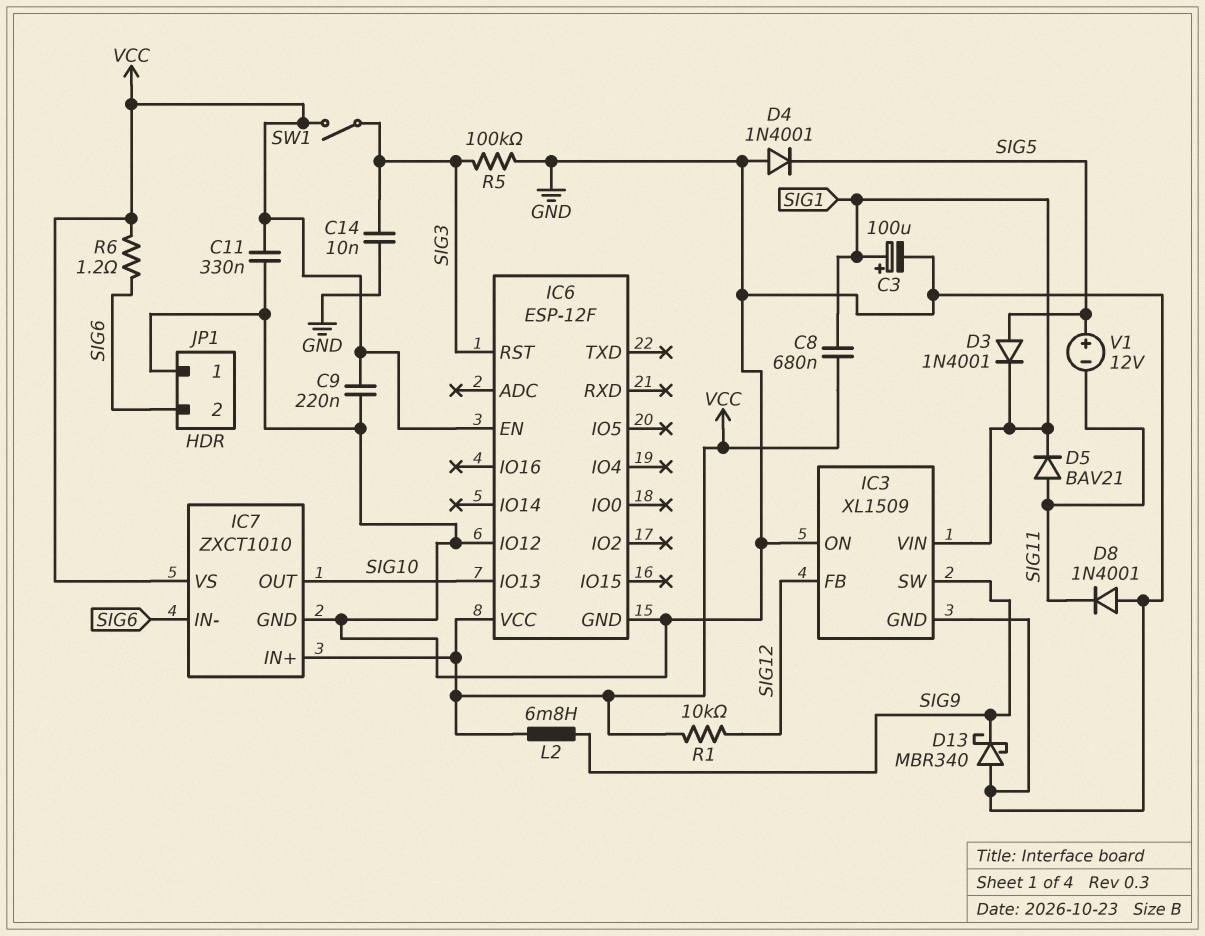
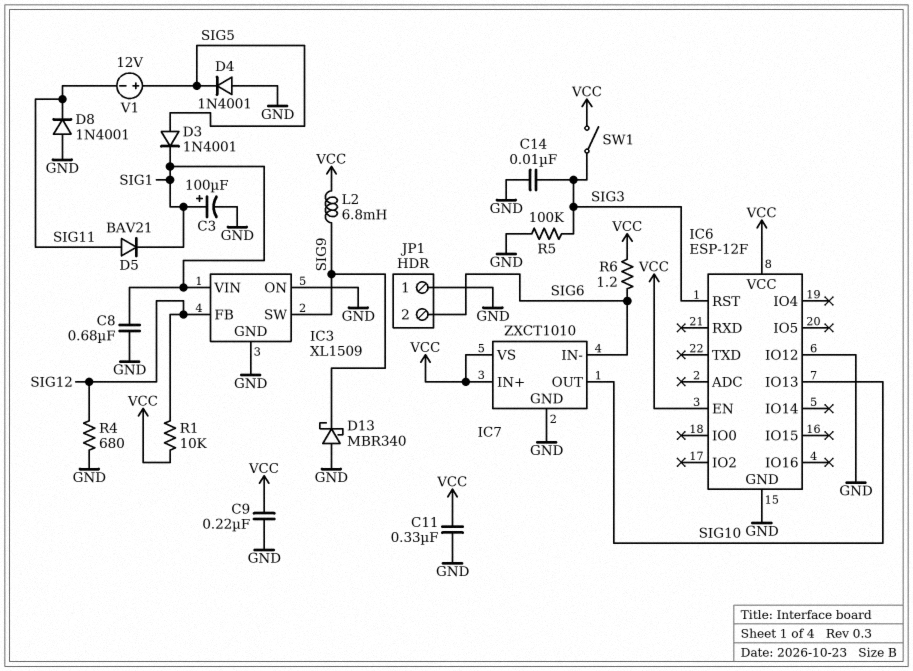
C8: 680nF (SIG1, VCC) -> 680nF (GND, SIG1)
R4: none -> 680 (GND, SIG12)

